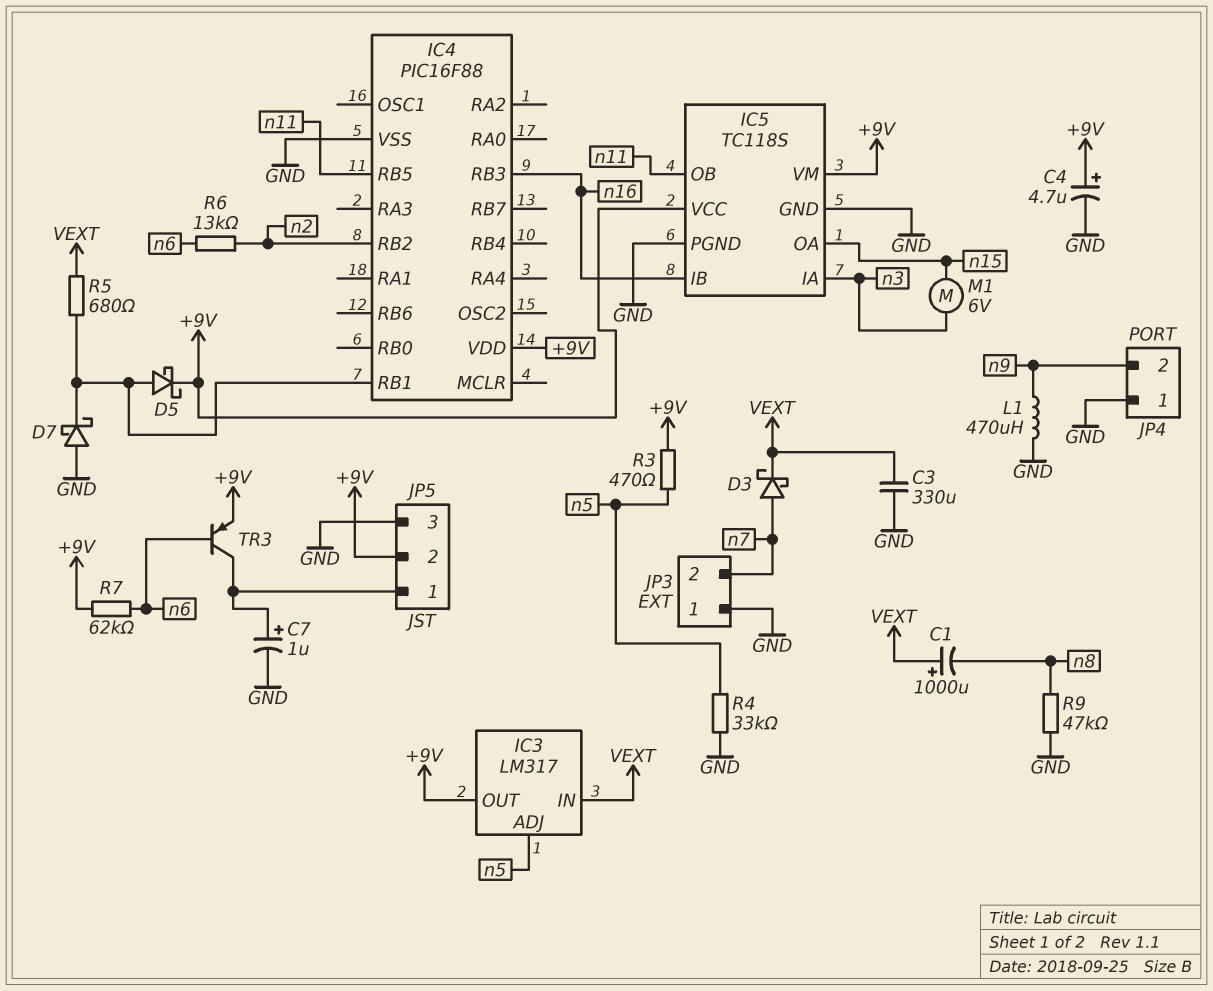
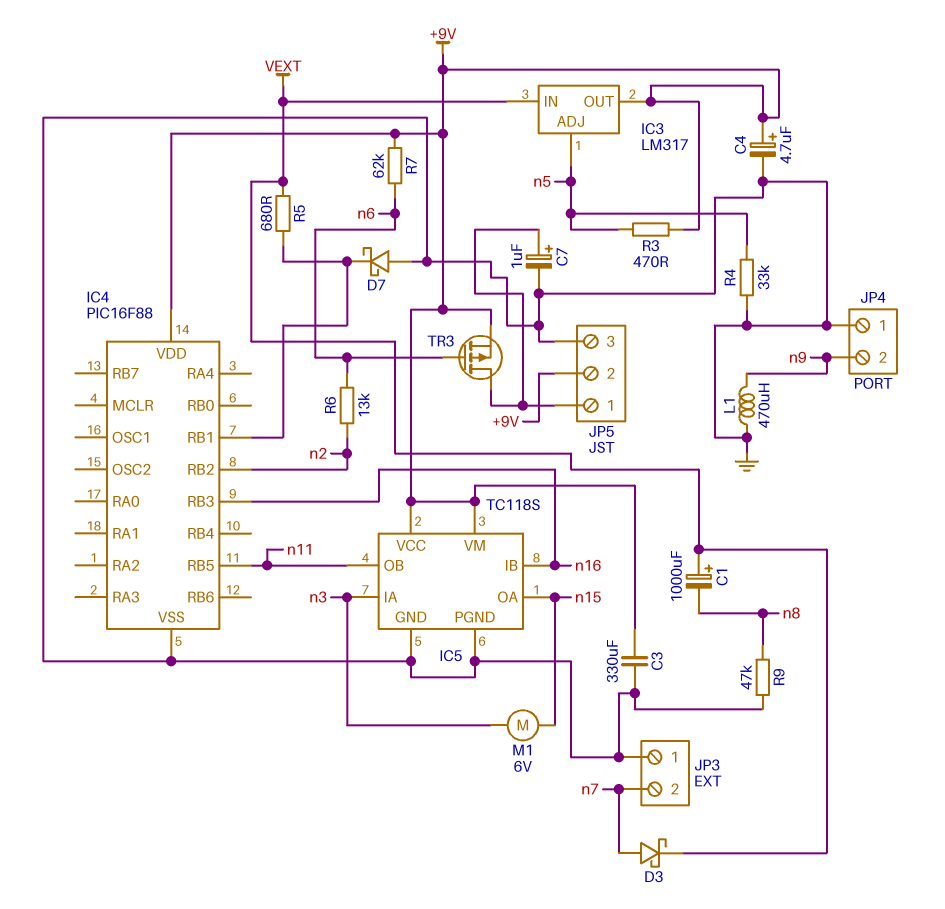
C3: 330uF (GND, VEXT) -> 330uF (+9V, GND)
D5: schottky (A IC4/RB1, K +9V) -> none
TR3: PNP (B n6, C JP5/1, E +9V) -> PMOS (G n6, D JP5/1, S +9V)

